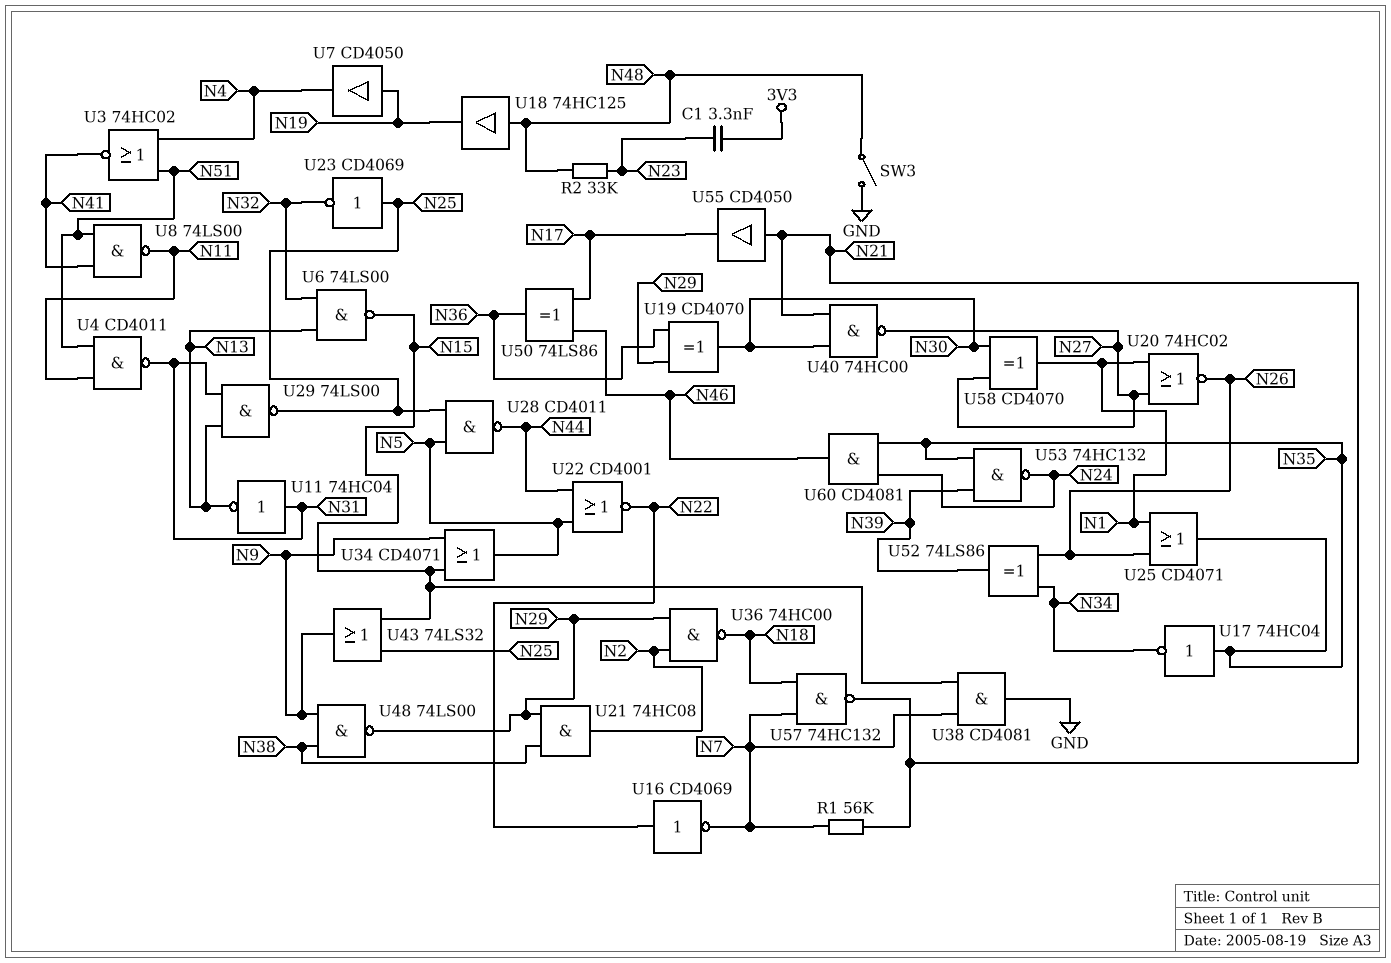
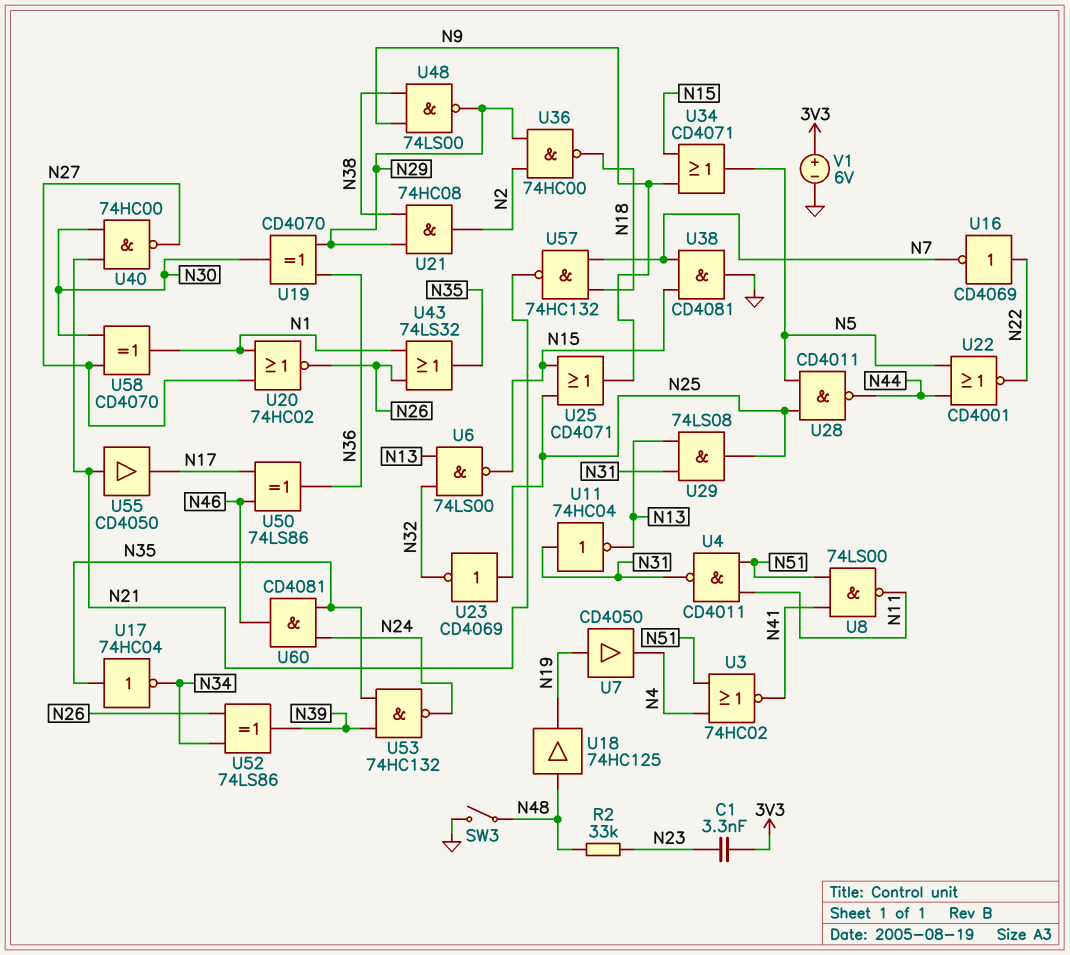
R1: 56k (N7, N21) -> none
U25: OR CD4071 (in N1, in N26, out N35) -> OR CD4071 (in N15, in N25, out N9)
U29: NAND 74LS00 (in N13, in N31, out N25) -> AND 74LS08 (in N13, in N31, out N25)
U43: OR 74LS32 (in N15, in N25, out N9) -> OR 74LS32 (in N1, in N26, out N35)
V1: none -> 6V (plus 3V3, minus GND)

